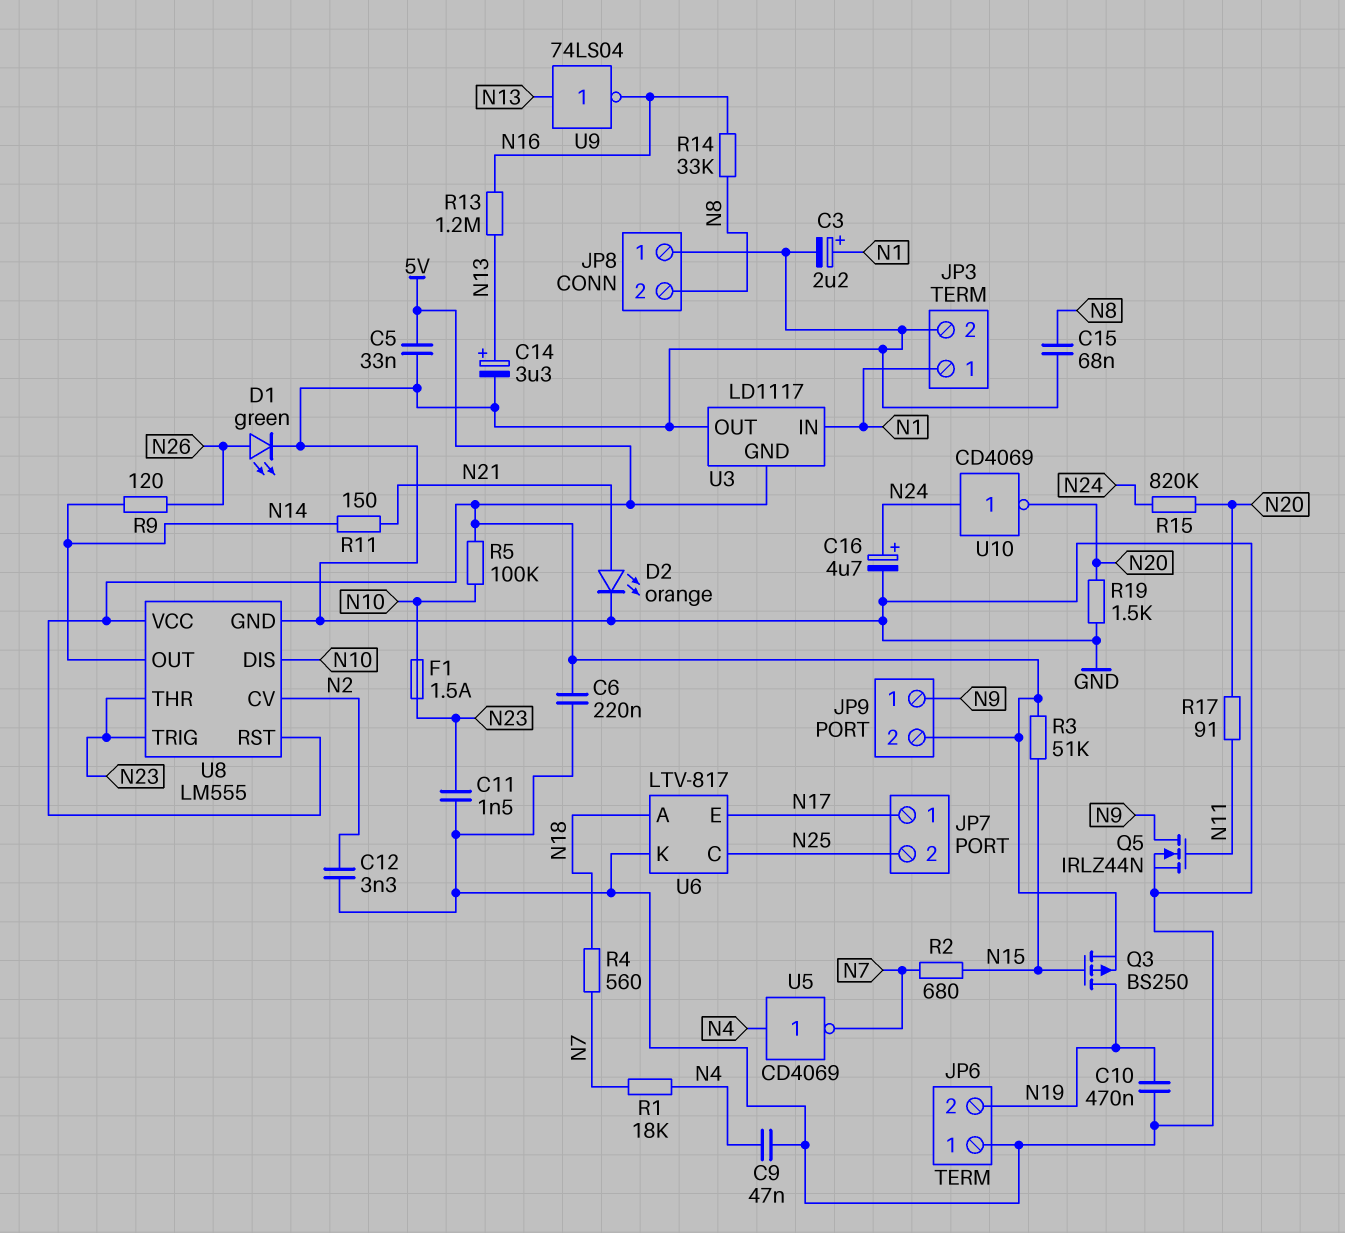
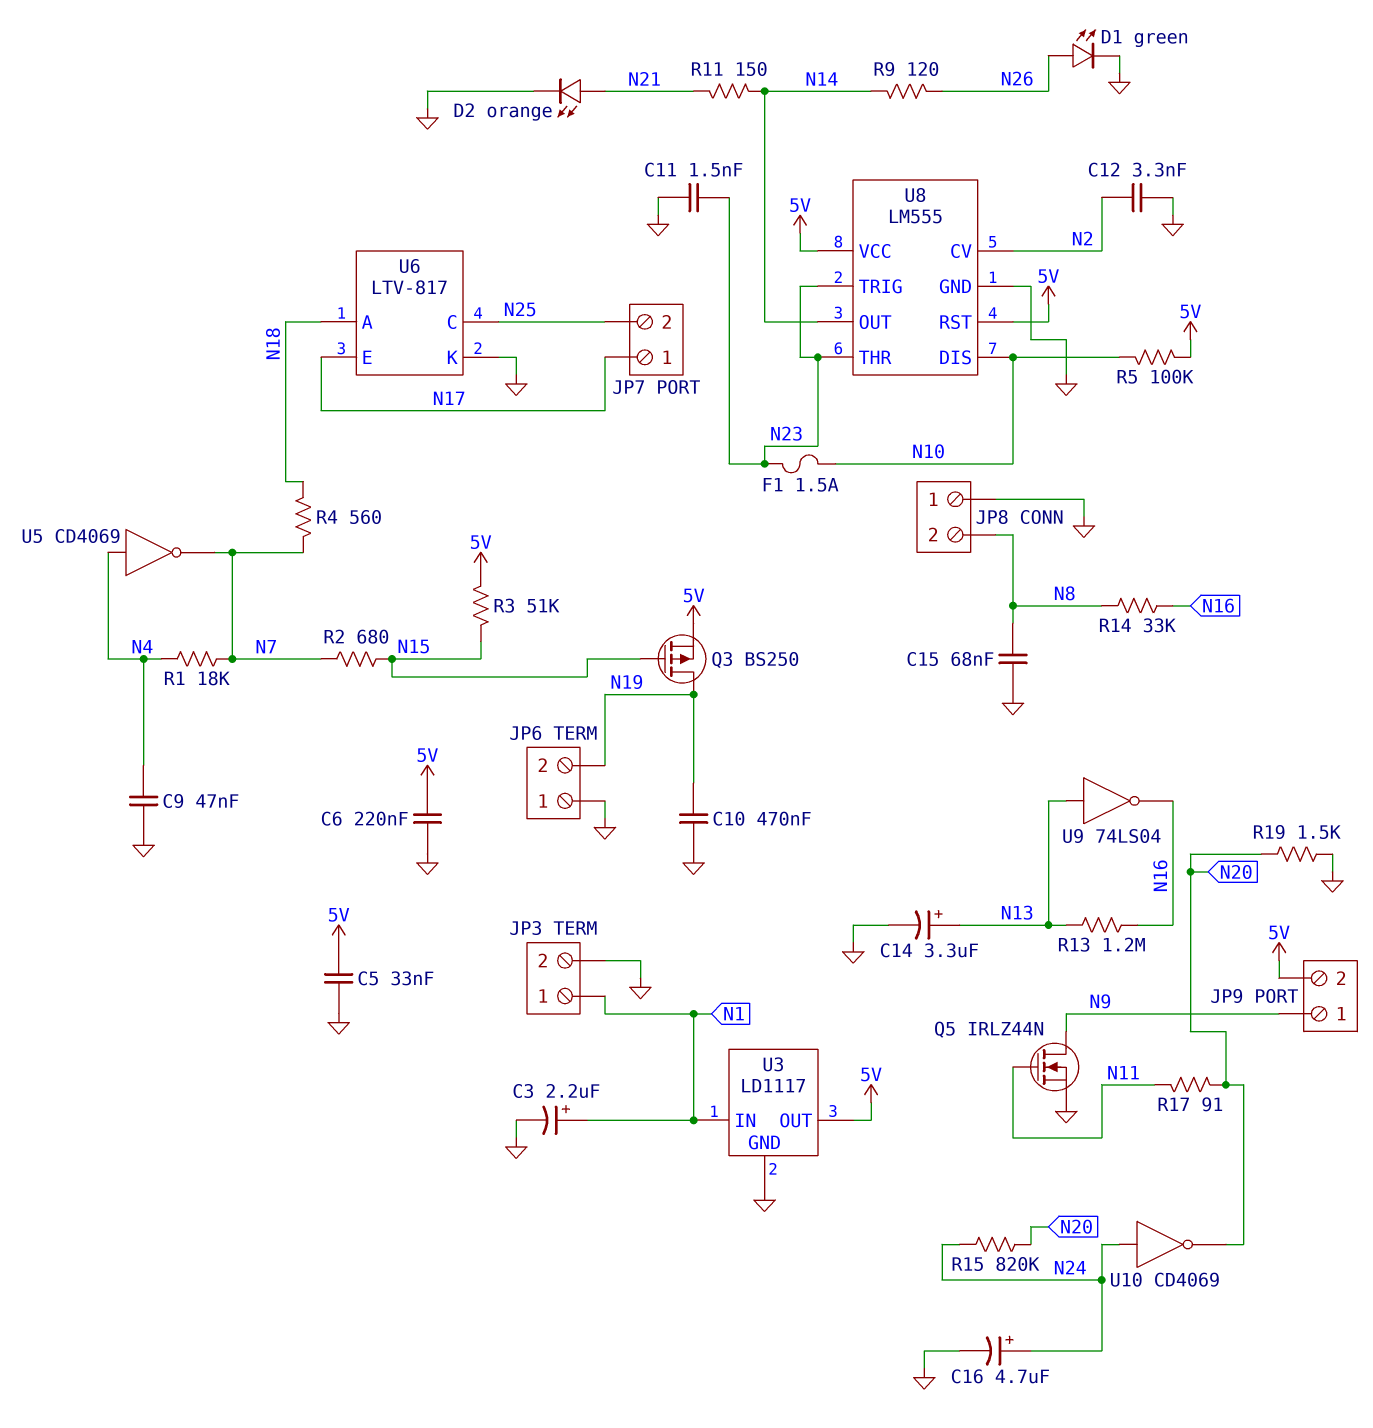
U3 pin GND: 5V -> GND
U3 pin OUT: GND -> 5V

